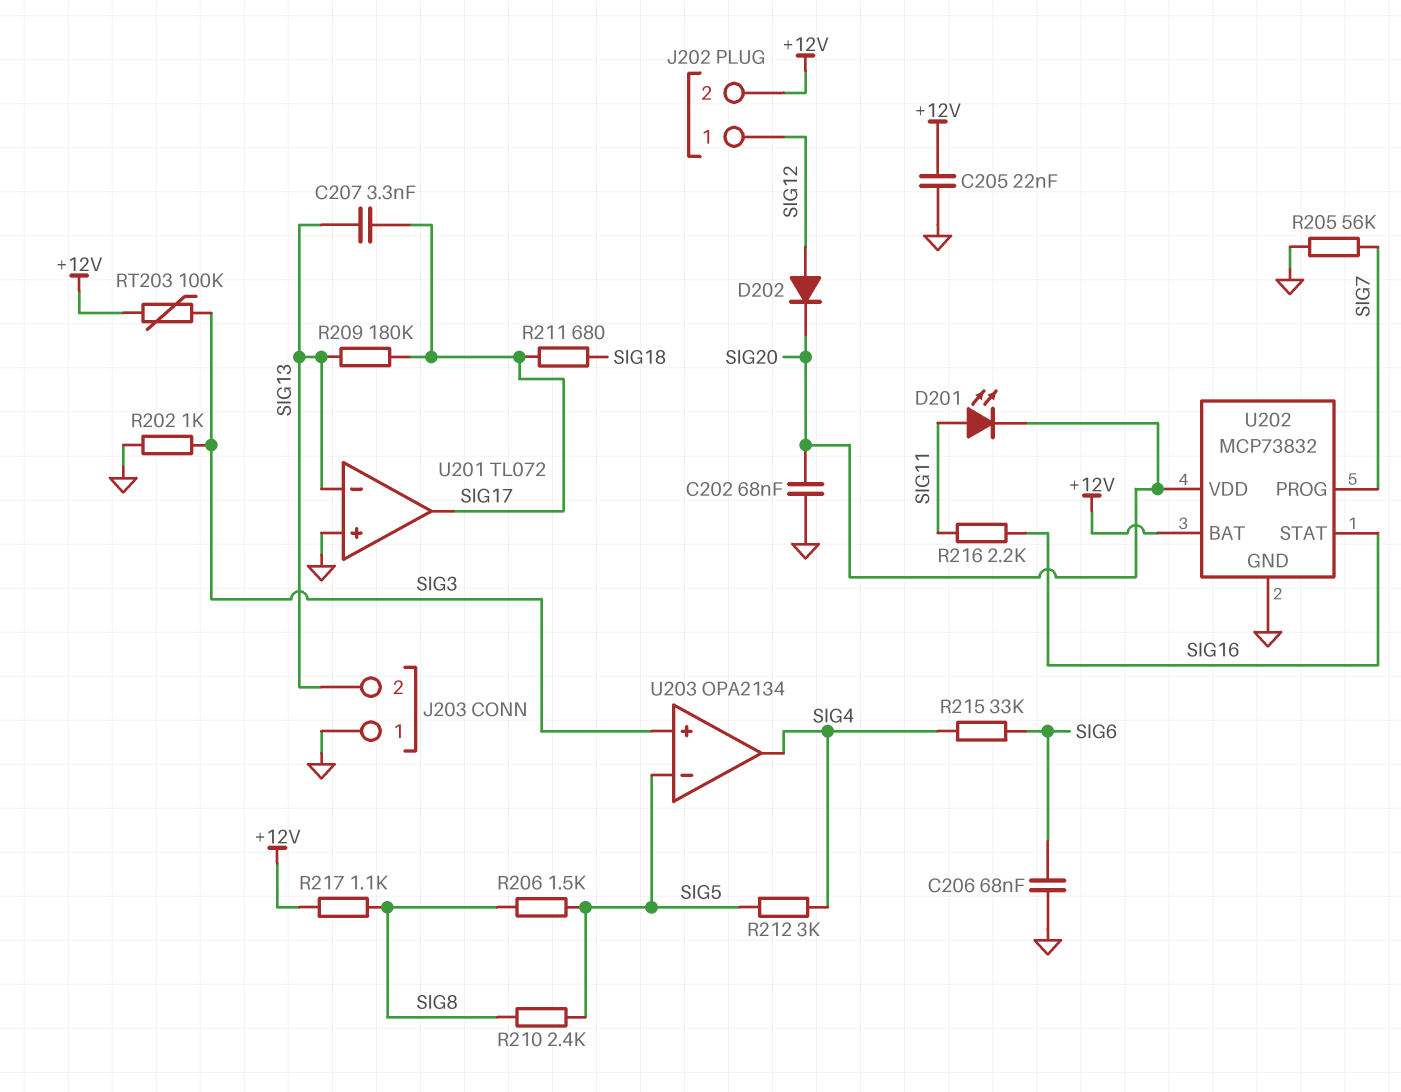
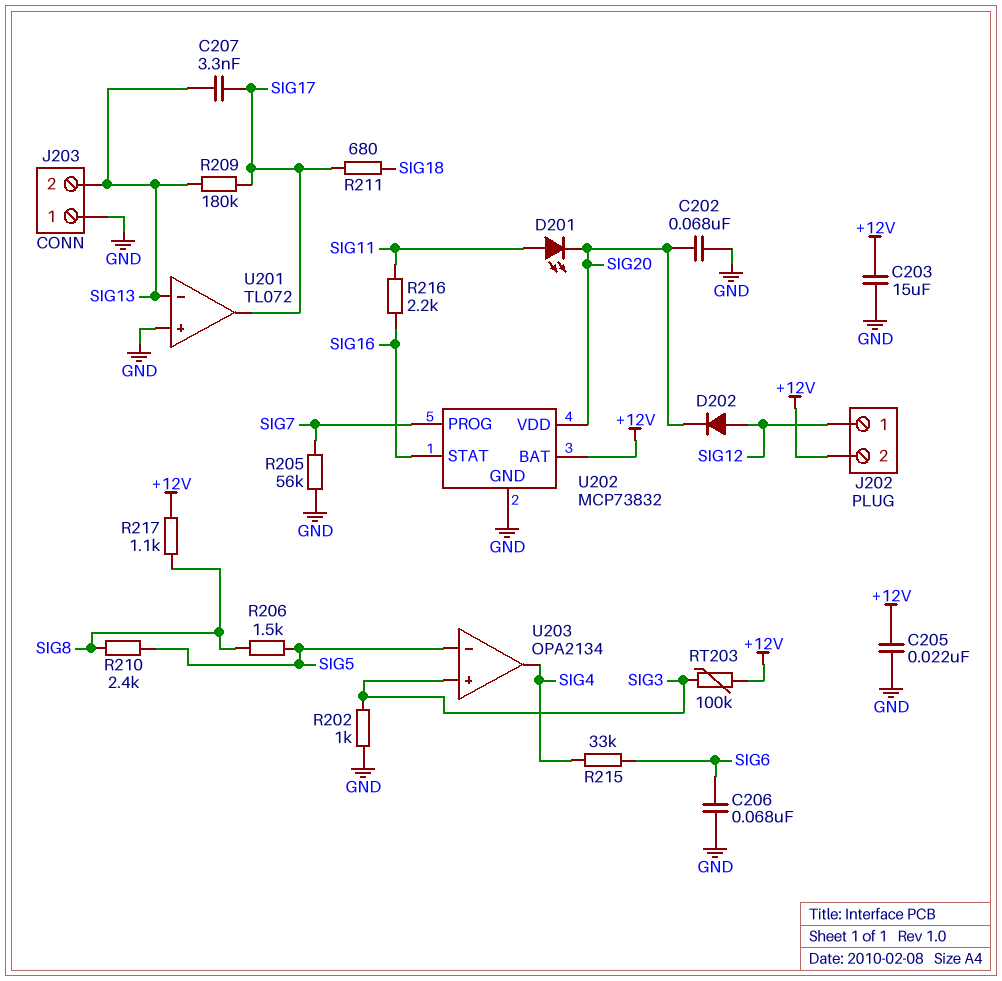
C203: none -> 15uF (+12V, GND)
R212: 3k (SIG4, SIG5) -> none

